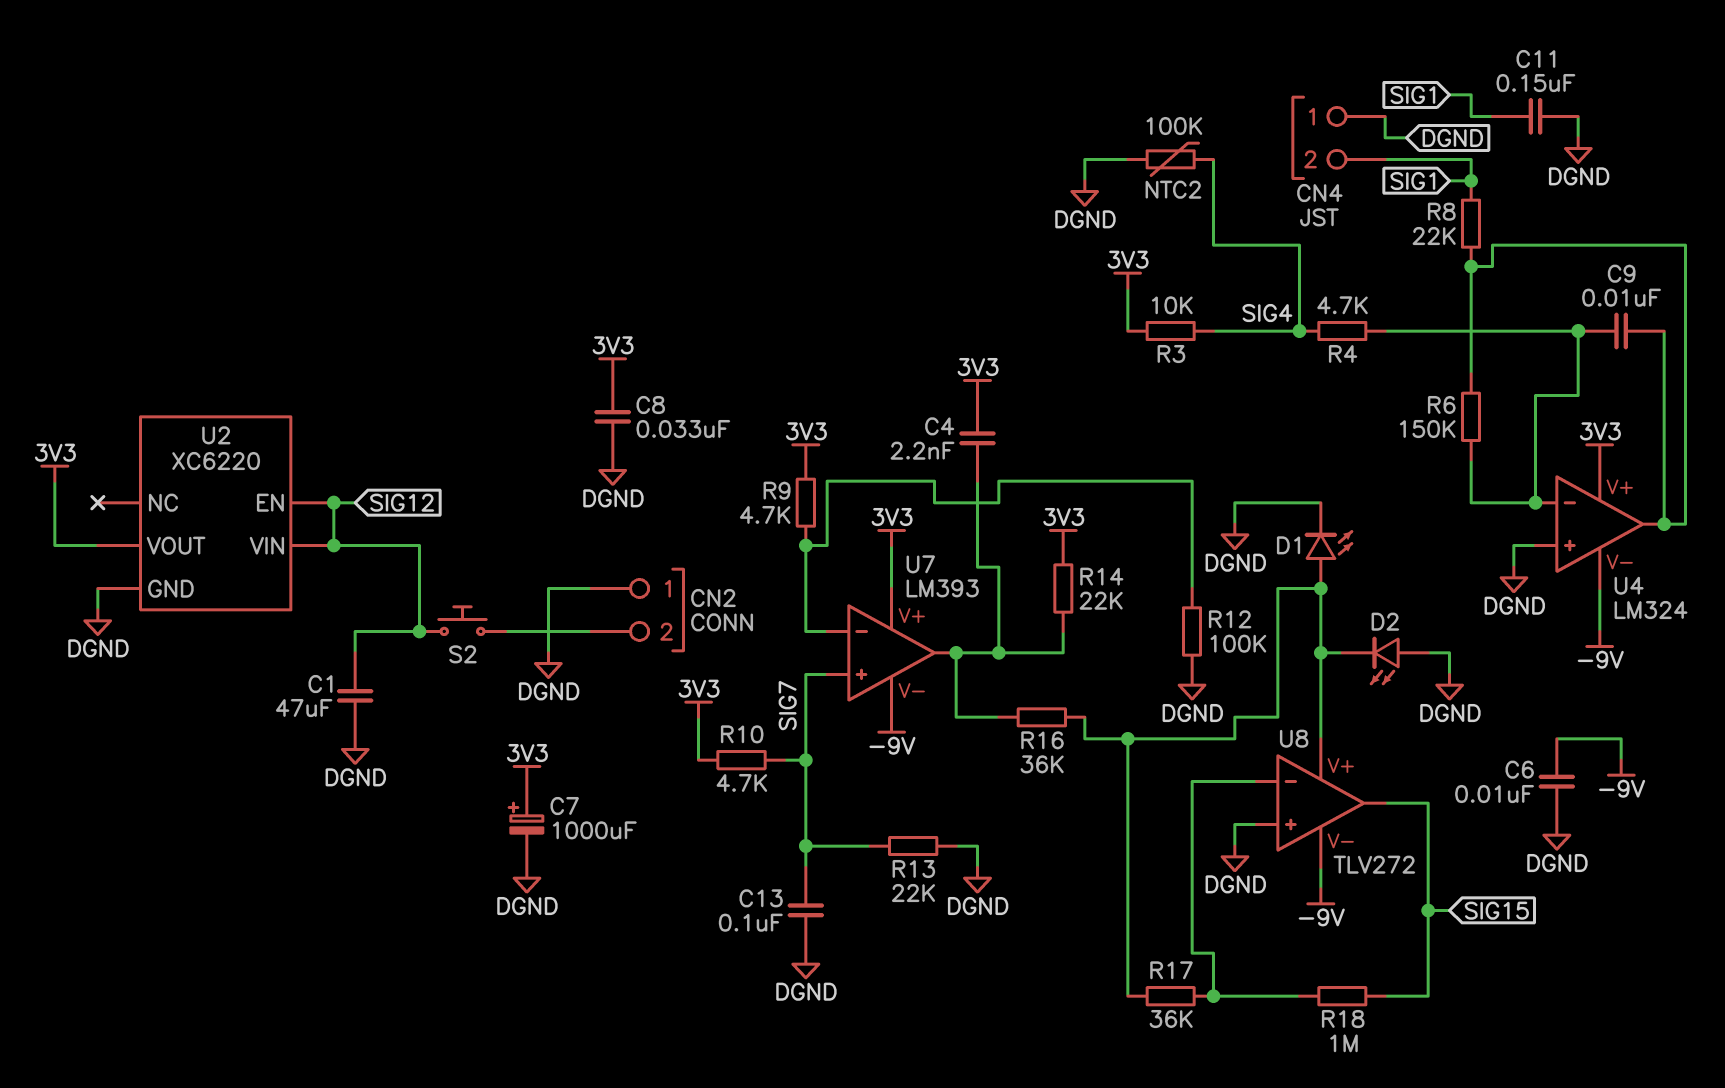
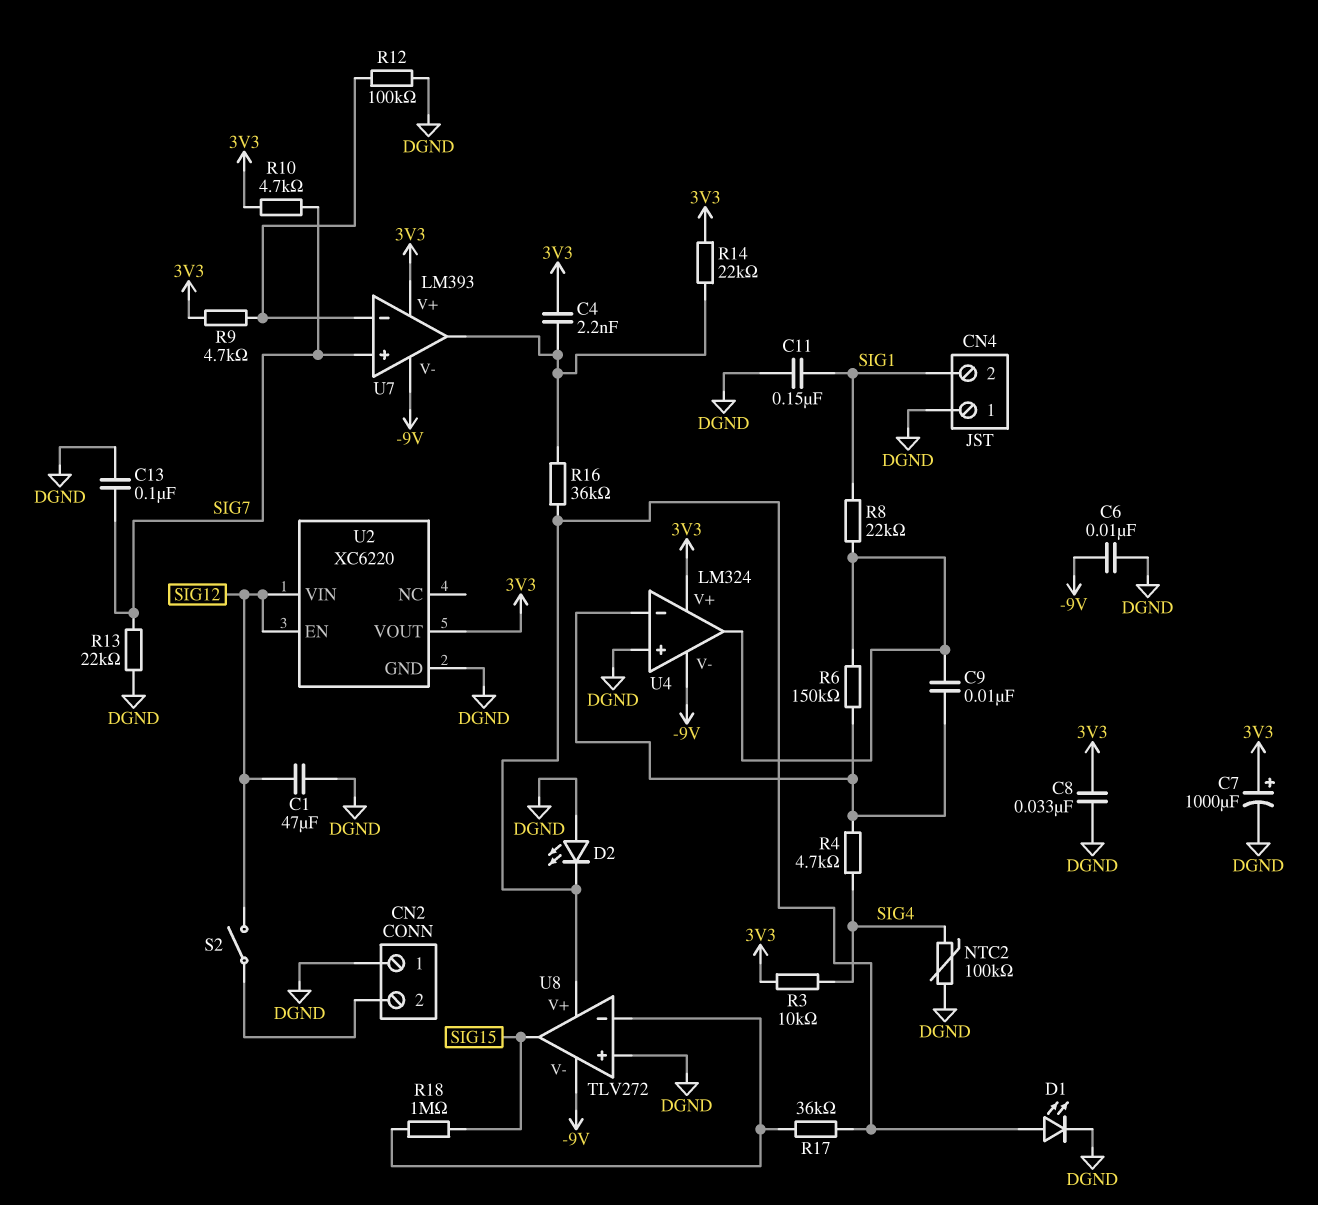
S2: button (CN2/2, SIG12) -> switch (CN2/2, SIG12)

